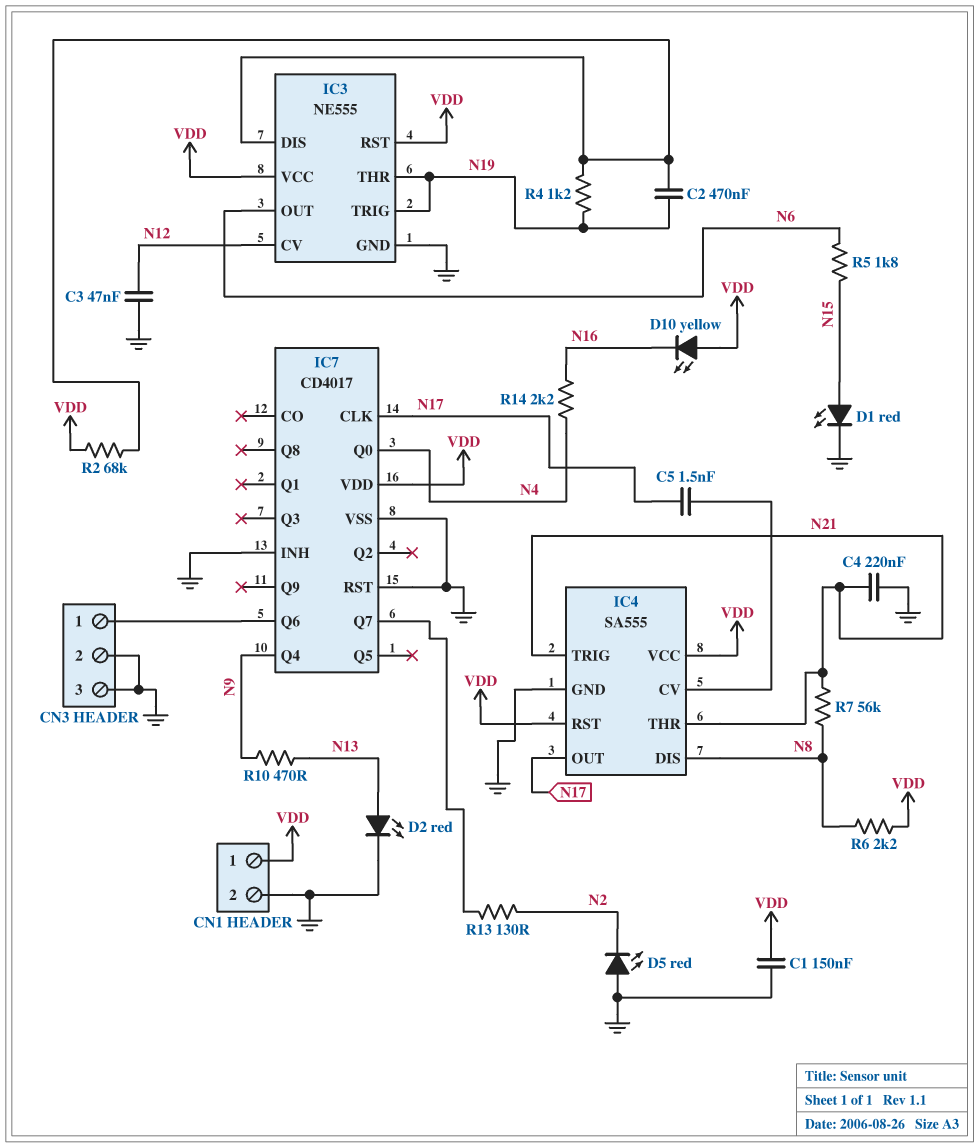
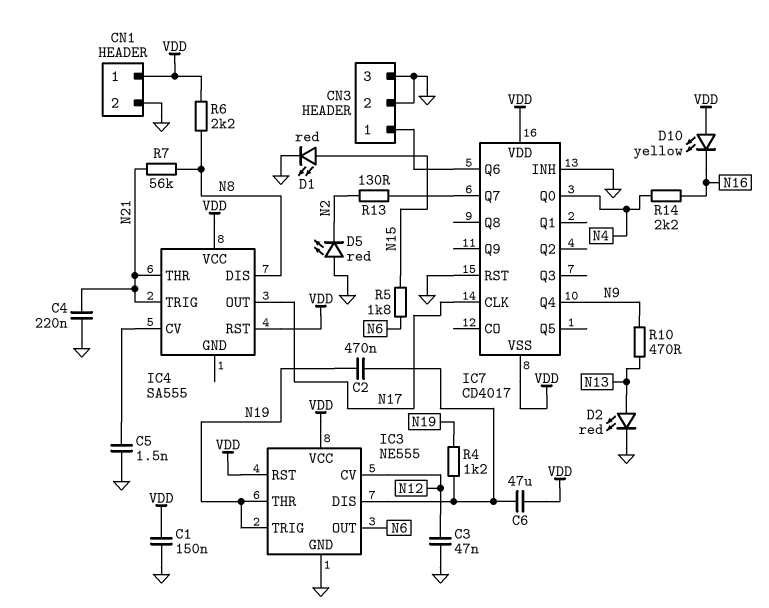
C5: 1.5nF (IC4/CV, N17) -> 1.5nF (GND, IC4/CV)
C6: none -> 47uF (IC3/DIS, VDD)
IC4 pin GND: GND -> none
IC7 pin VSS: GND -> VDD
R2: 68k (IC3/DIS, VDD) -> none

